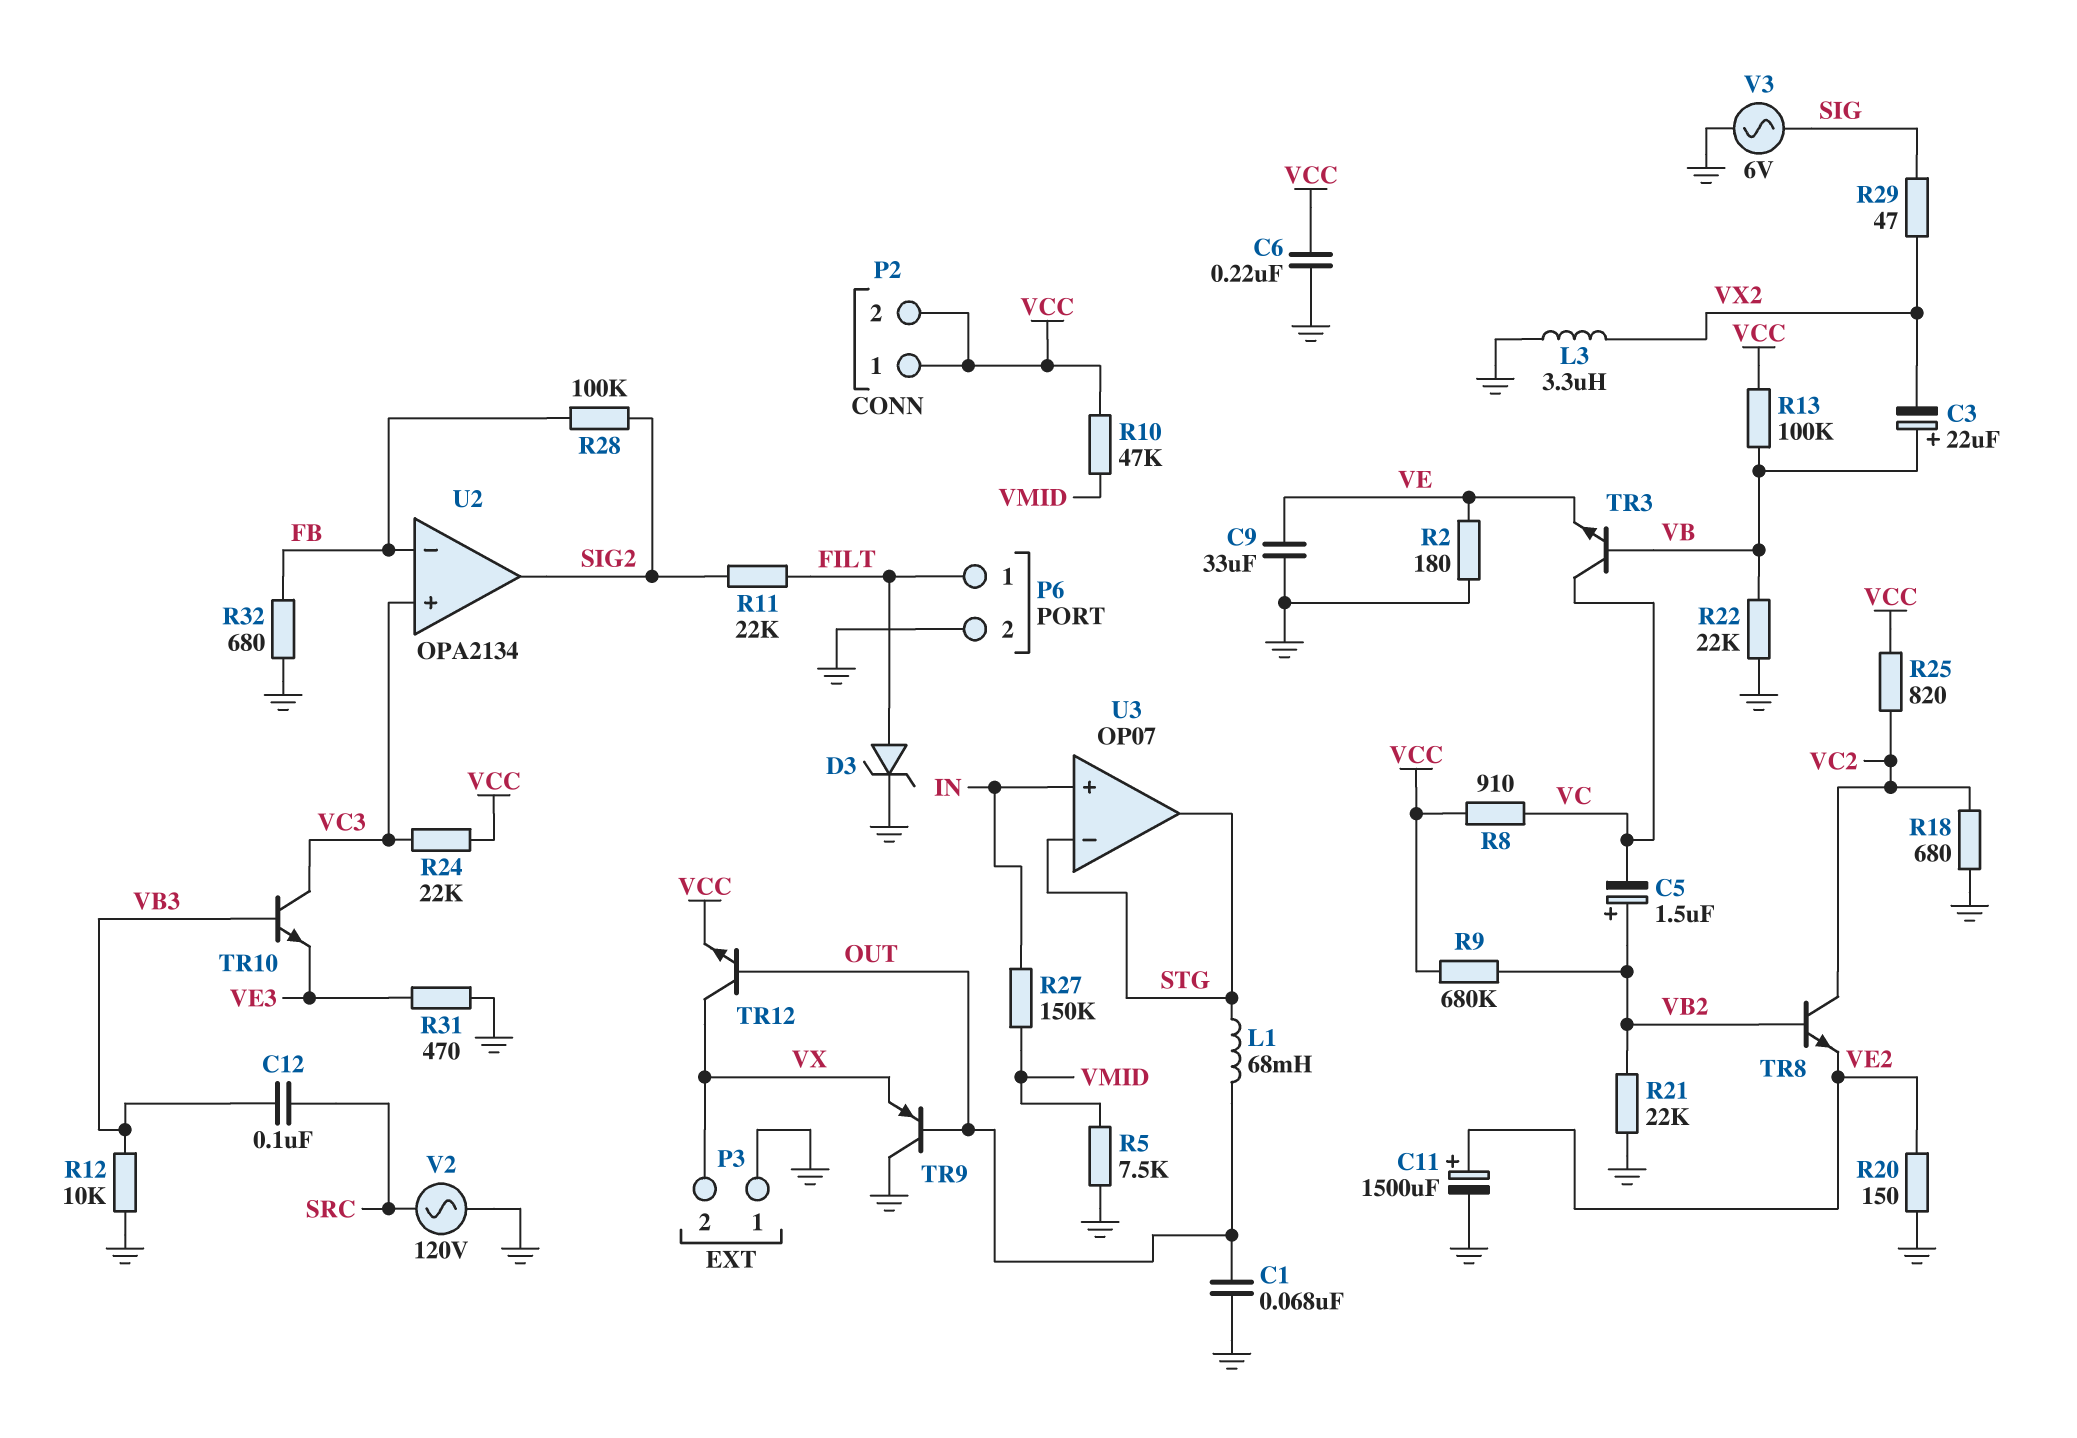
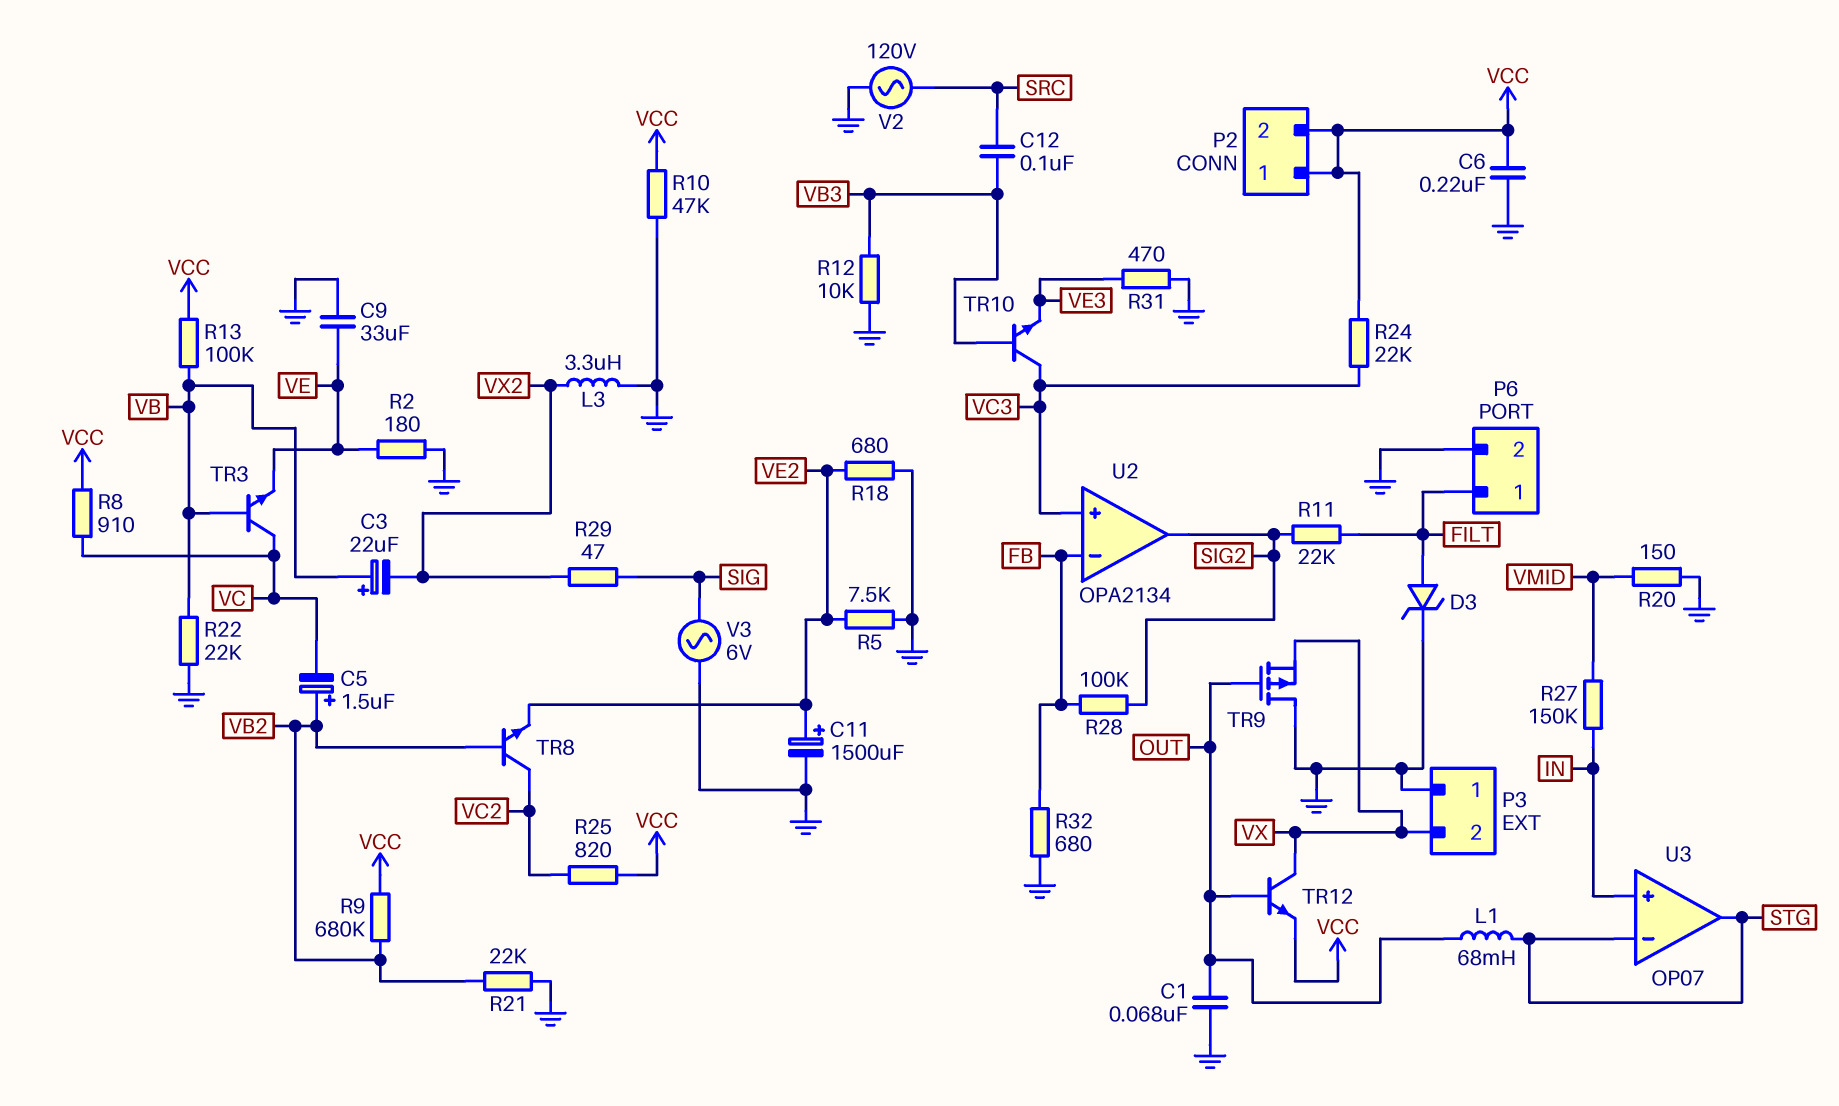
R5: 7.5k (GND, VMID) -> 7.5k (GND, VE2)
R10: 47k (VCC, VMID) -> 47k (GND, VCC)
R18: 680 (GND, VC2) -> 680 (GND, VE2)
R20: 150 (GND, VE2) -> 150 (GND, VMID)
TR9: PNP (B OUT, C GND, E VX) -> PMOS (G OUT, D GND, S VX)

